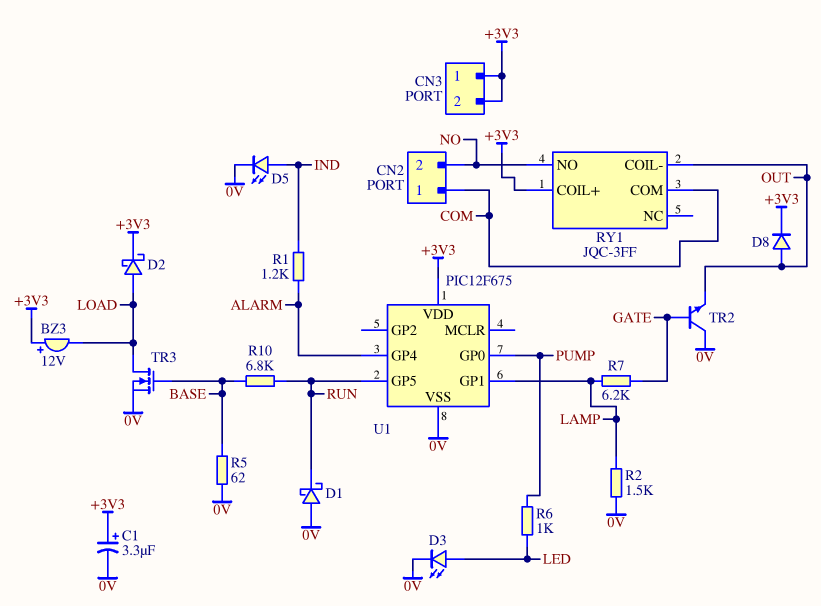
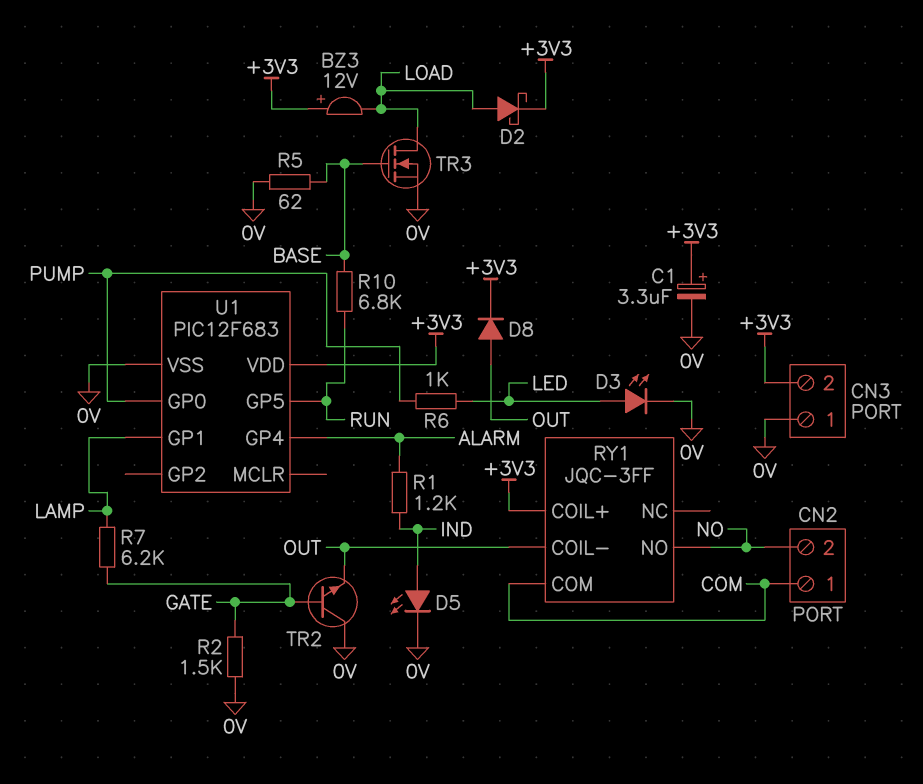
CN3 pin 1: +3V3 -> 0V
D1: schottky (A 0V, K RUN) -> none
R2: 1.5k (0V, LAMP) -> 1.5k (0V, GATE)
U1: PIC12F675 -> PIC12F683

